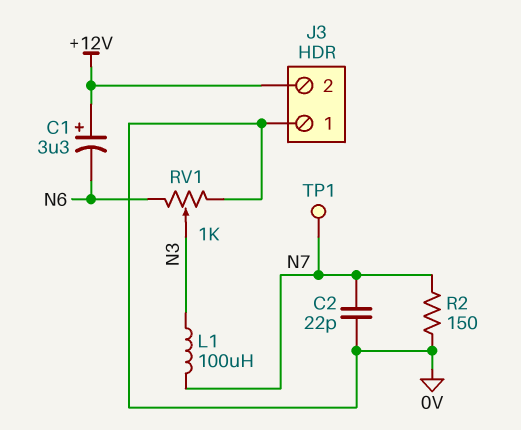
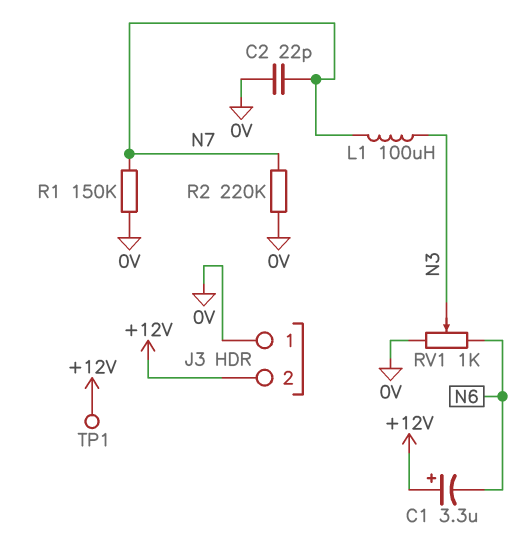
R1: none -> 150k (0V, N7)
R2: 150 (0V, N7) -> 220k (0V, N7)
TP1: test point (N7) -> test point (+12V)

